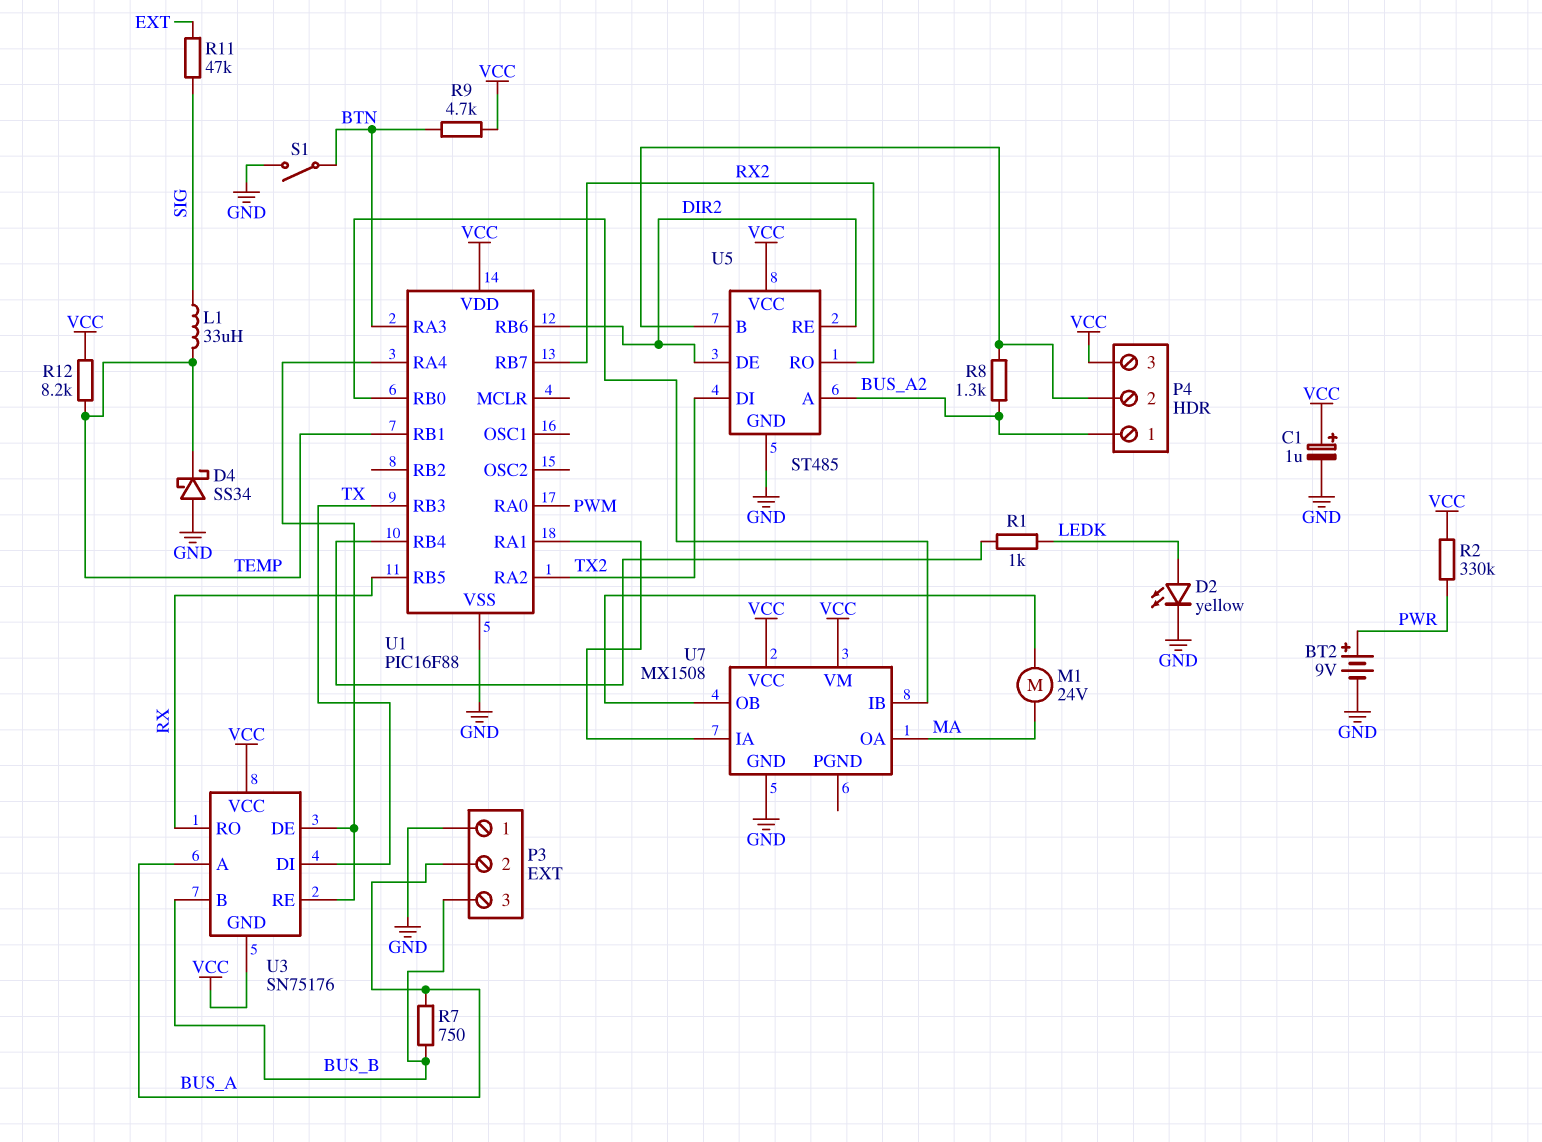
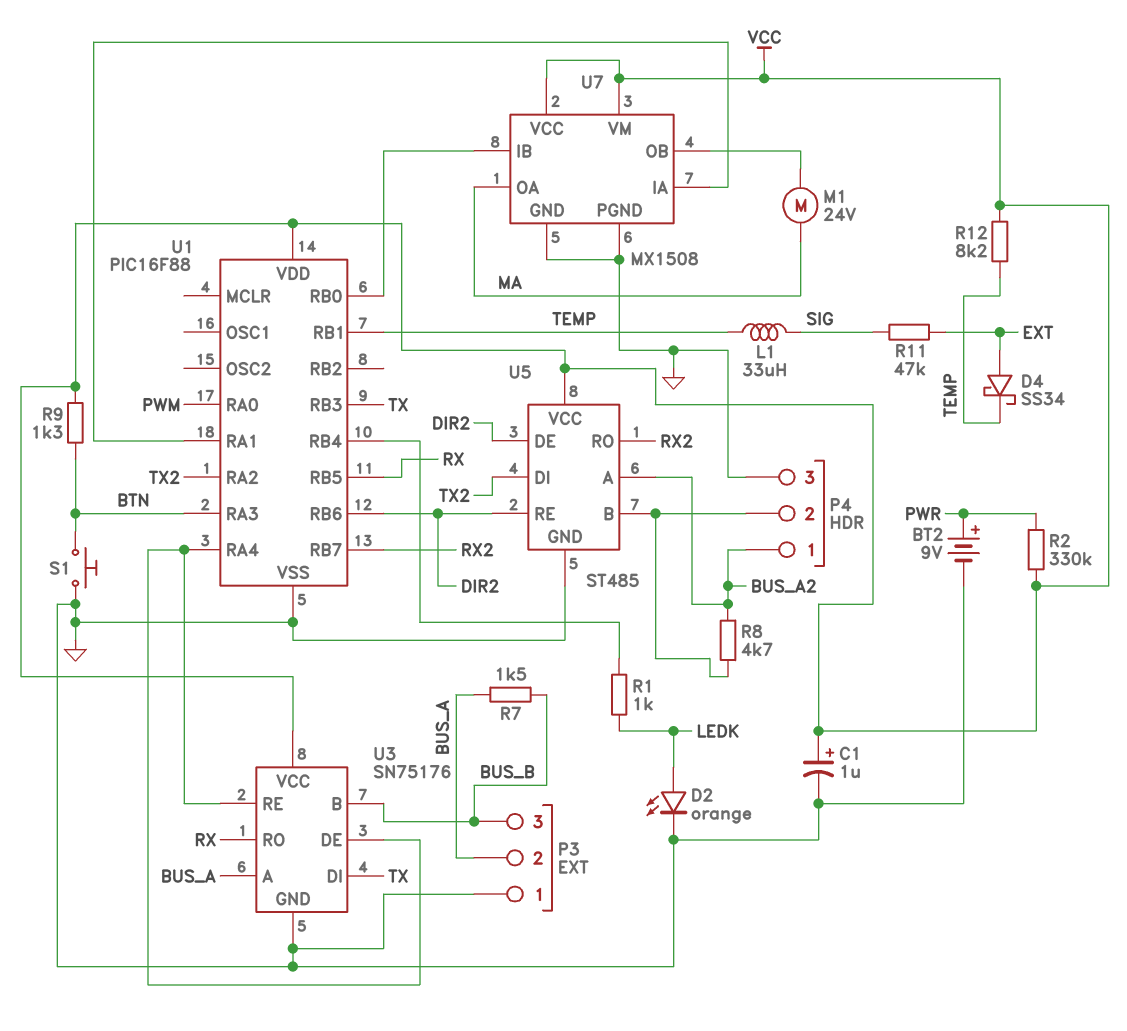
D2: LED yellow (A LEDK, K GND) -> LED orange (A LEDK, K GND)
D4: schottky SS34 (A GND, K TEMP) -> schottky SS34 (A EXT, K TEMP)
P4 pin 3: VCC -> GND
R7: 750 (BUS_A, BUS_B) -> 1.5k (BUS_A, BUS_B)
R8: 1.3k (BUS_A2, P4/2) -> 4.7k (BUS_A2, P4/2)
R9: 4.7k (BTN, VCC) -> 1.3k (BTN, VCC)
S1: switch (BTN, GND) -> button (BTN, GND)
U3 pin GND: VCC -> GND
U7 pin PGND: none -> GND

